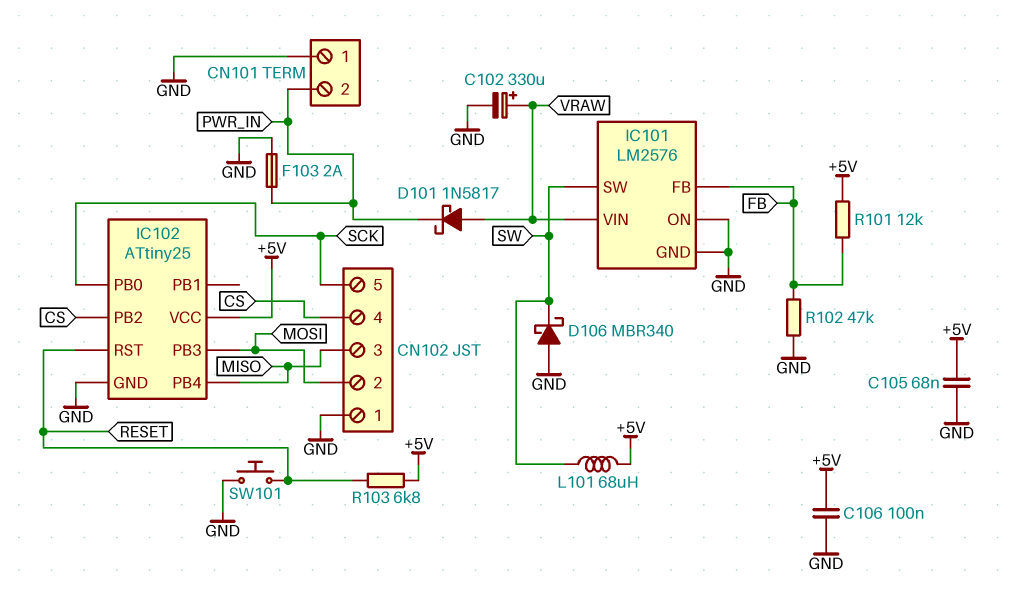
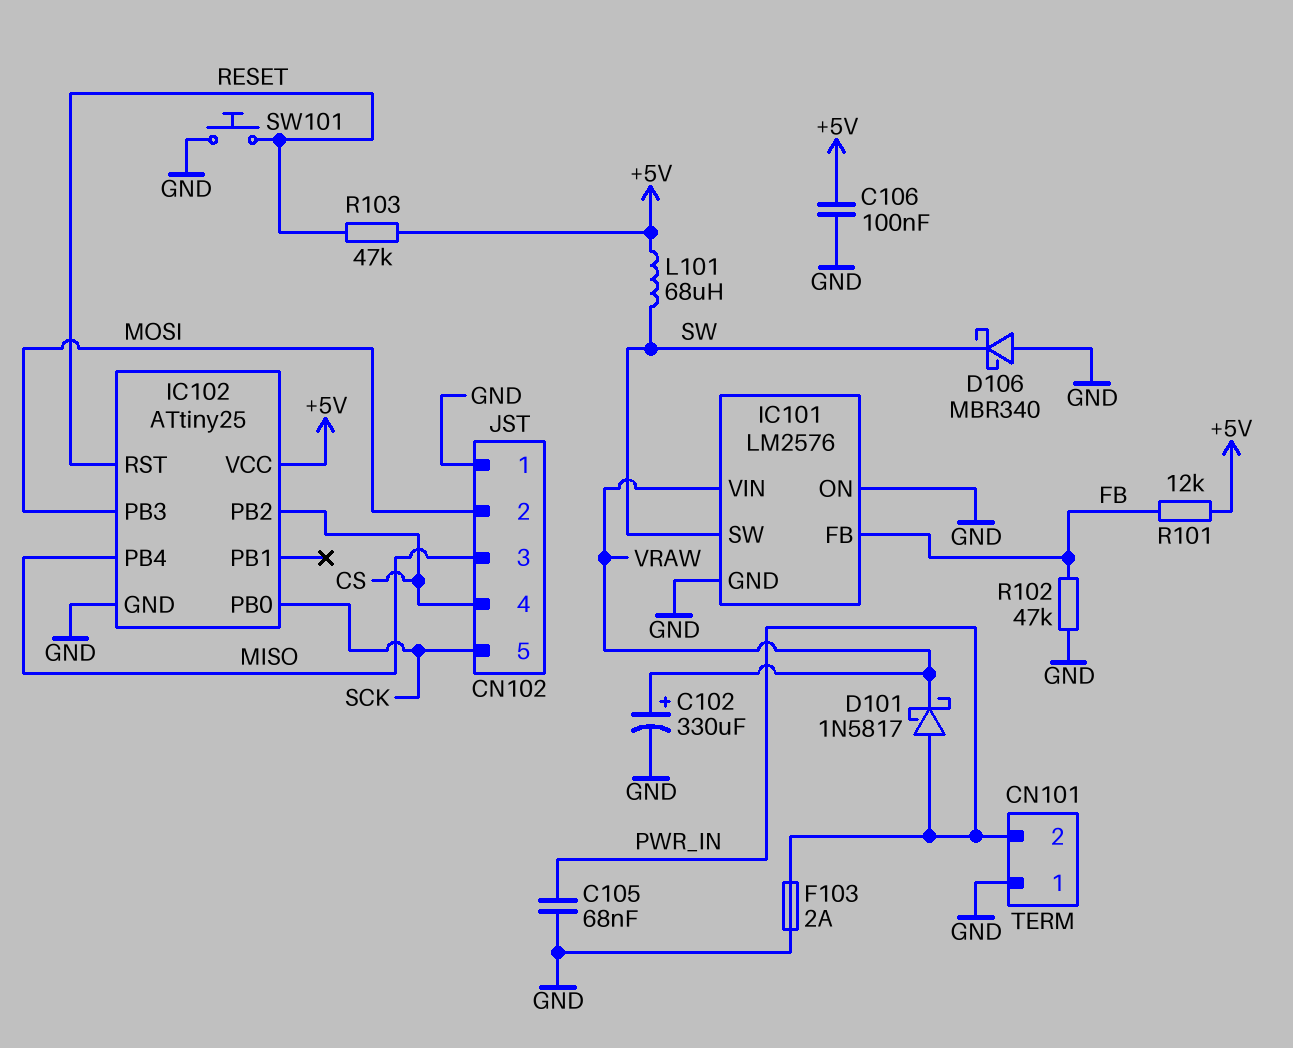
C105: 68nF (+5V, GND) -> 68nF (GND, PWR_IN)
D101: schottky 1N5817 (A VRAW, K PWR_IN) -> schottky 1N5817 (A PWR_IN, K VRAW)
R103: 6.8k (+5V, RESET) -> 47k (+5V, RESET)

